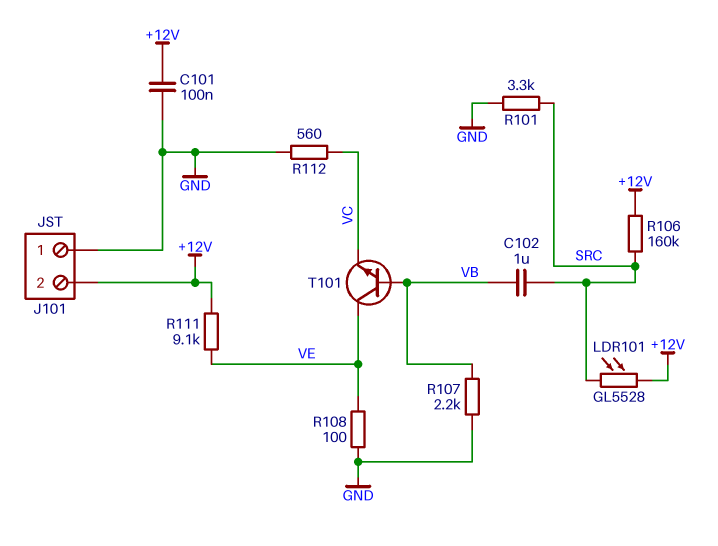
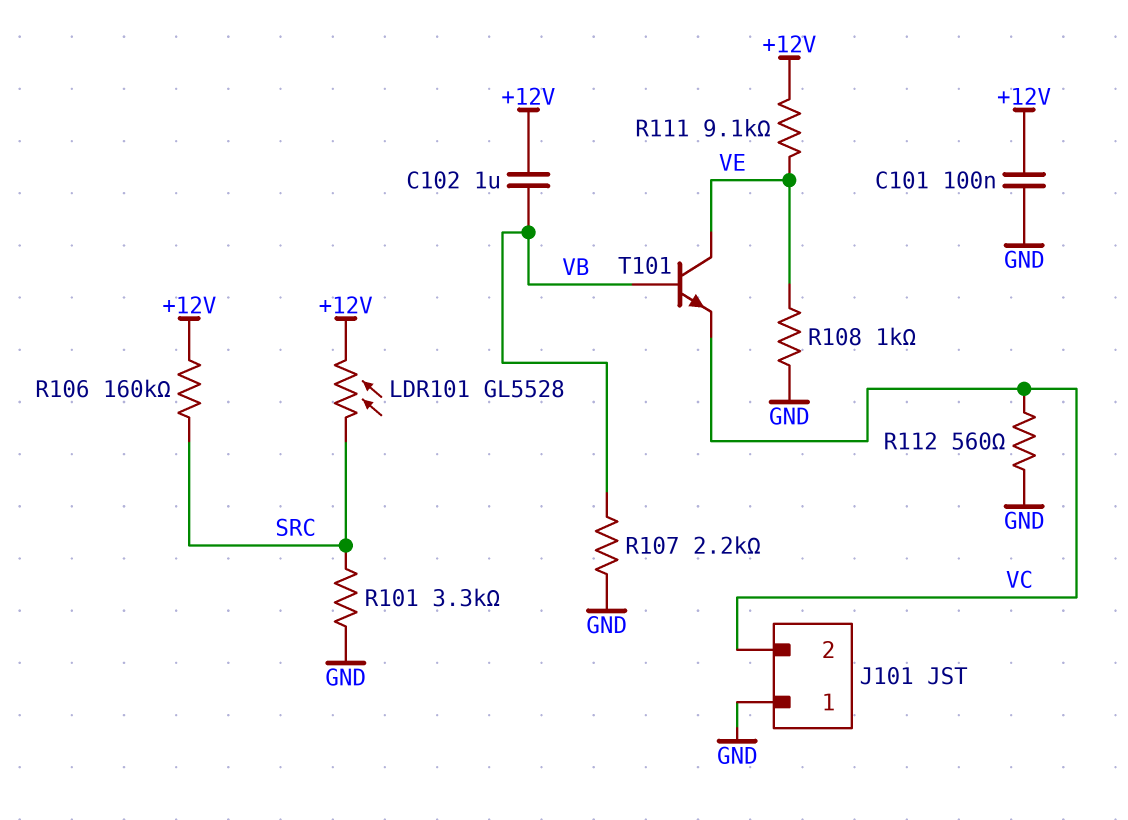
C102: 1uF (SRC, VB) -> 1uF (+12V, VB)
J101 pin 2: +12V -> VC
R108: 100 (GND, VE) -> 1k (GND, VE)

